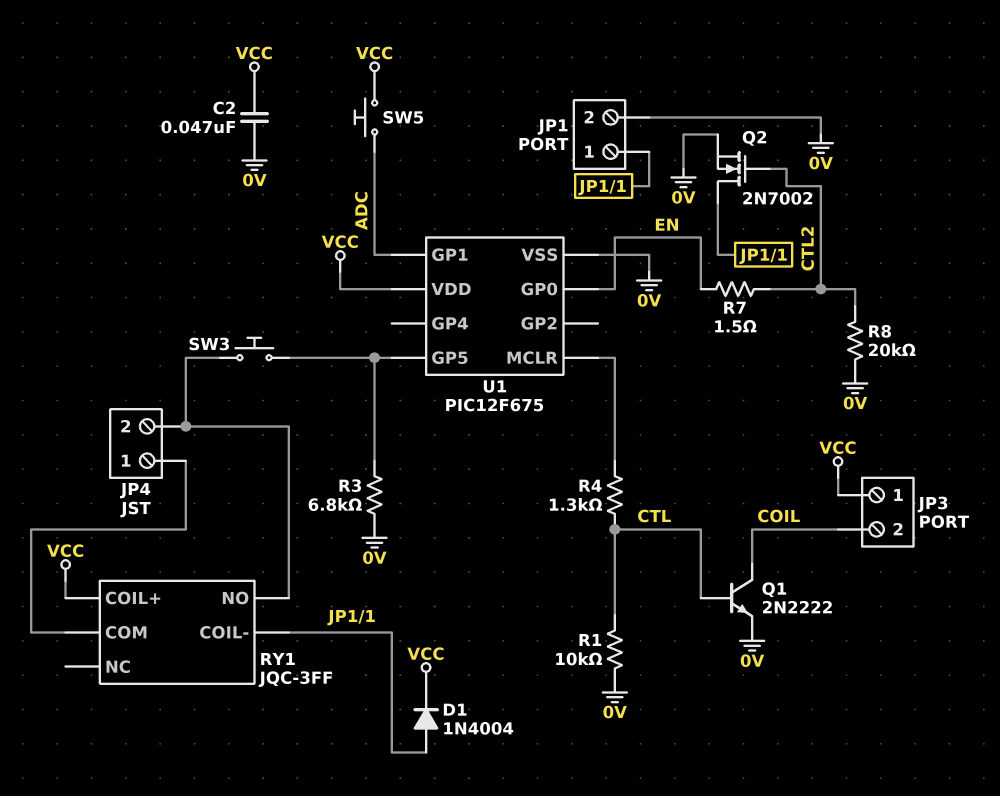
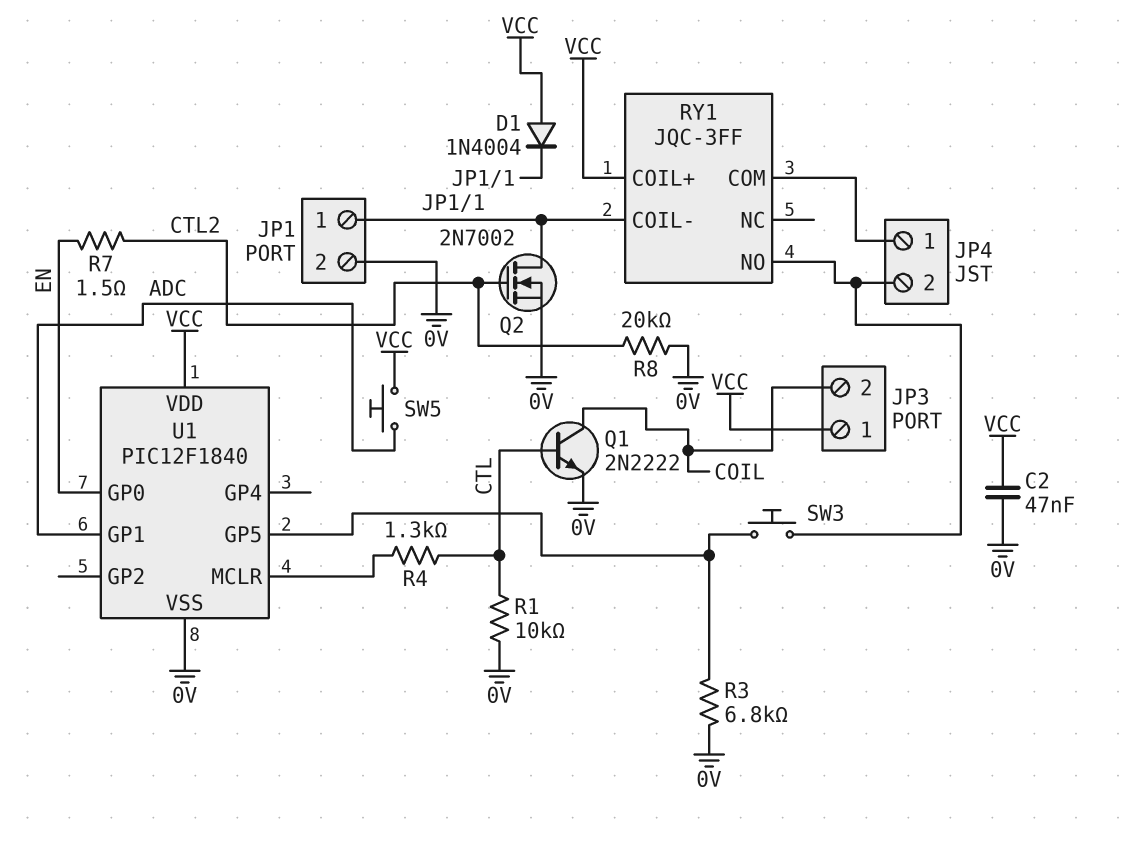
D1: diode 1N4004 (A JP1/1, K VCC) -> diode 1N4004 (A VCC, K JP1/1)
U1: PIC12F675 -> PIC12F1840

